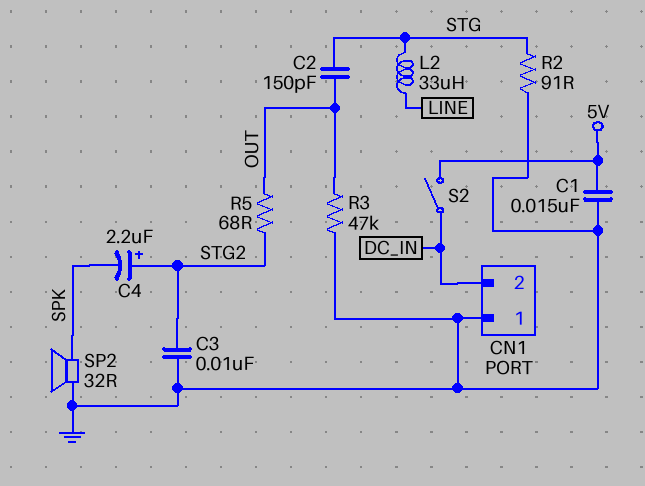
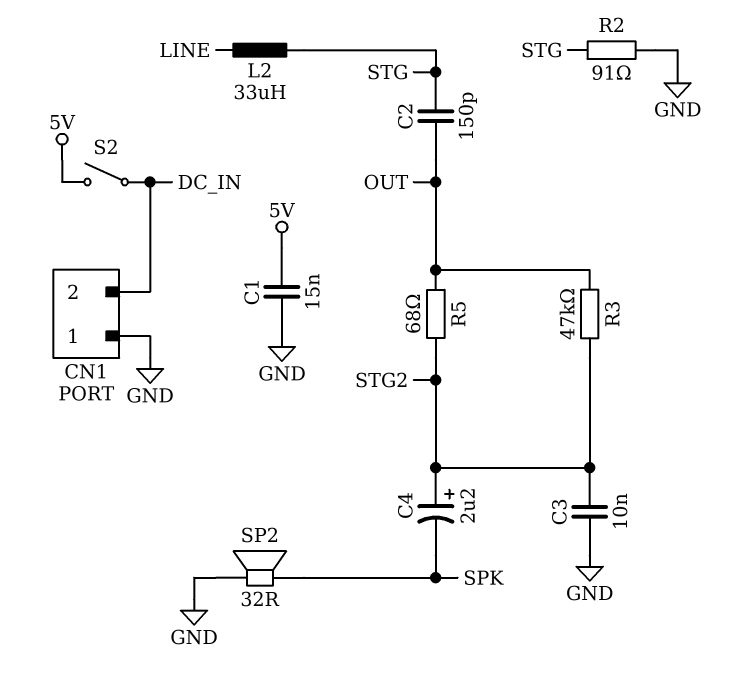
R3: 47k (GND, OUT) -> 47k (OUT, STG2)

